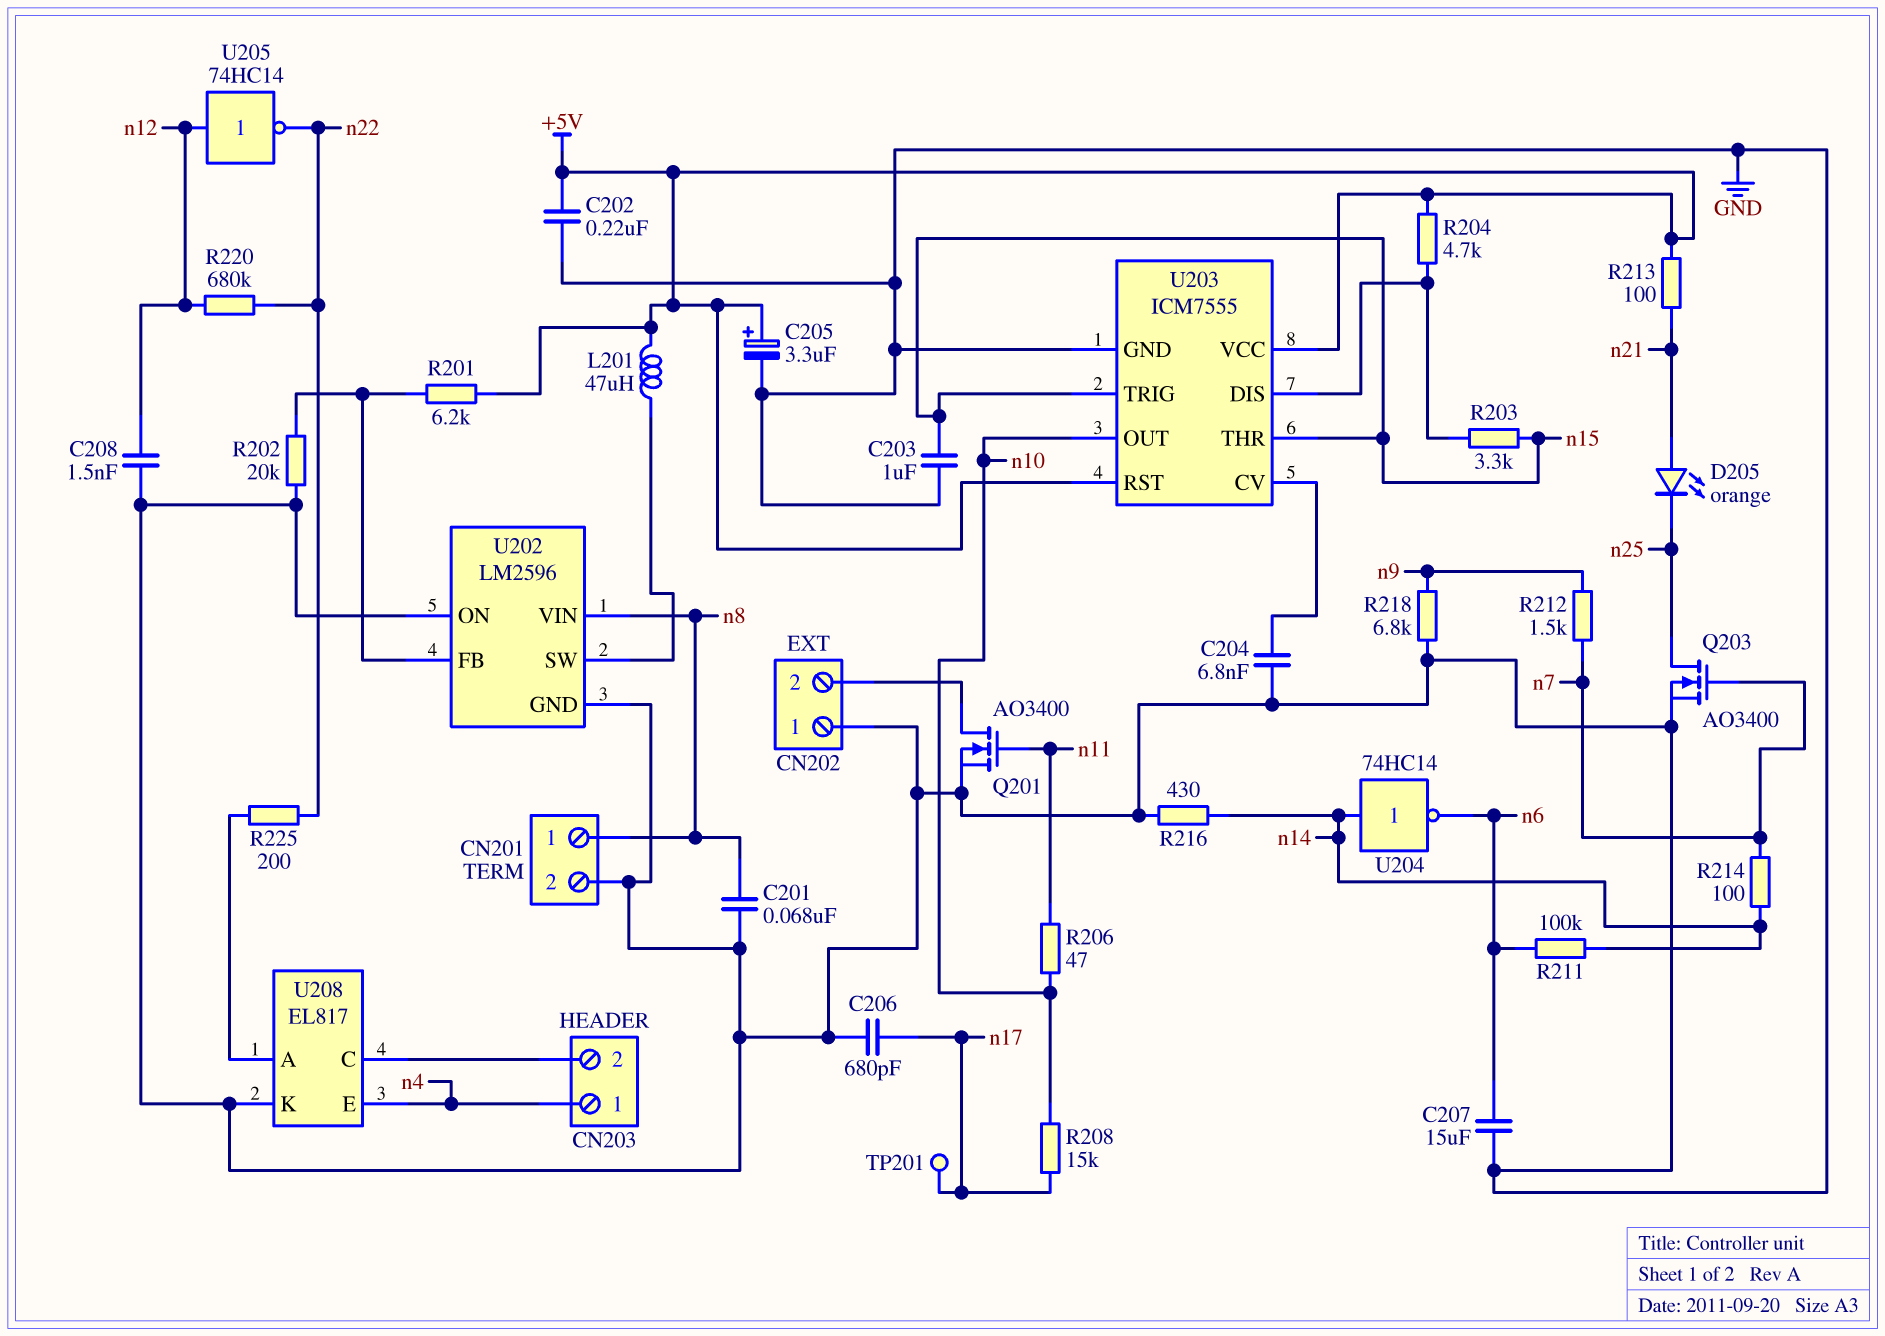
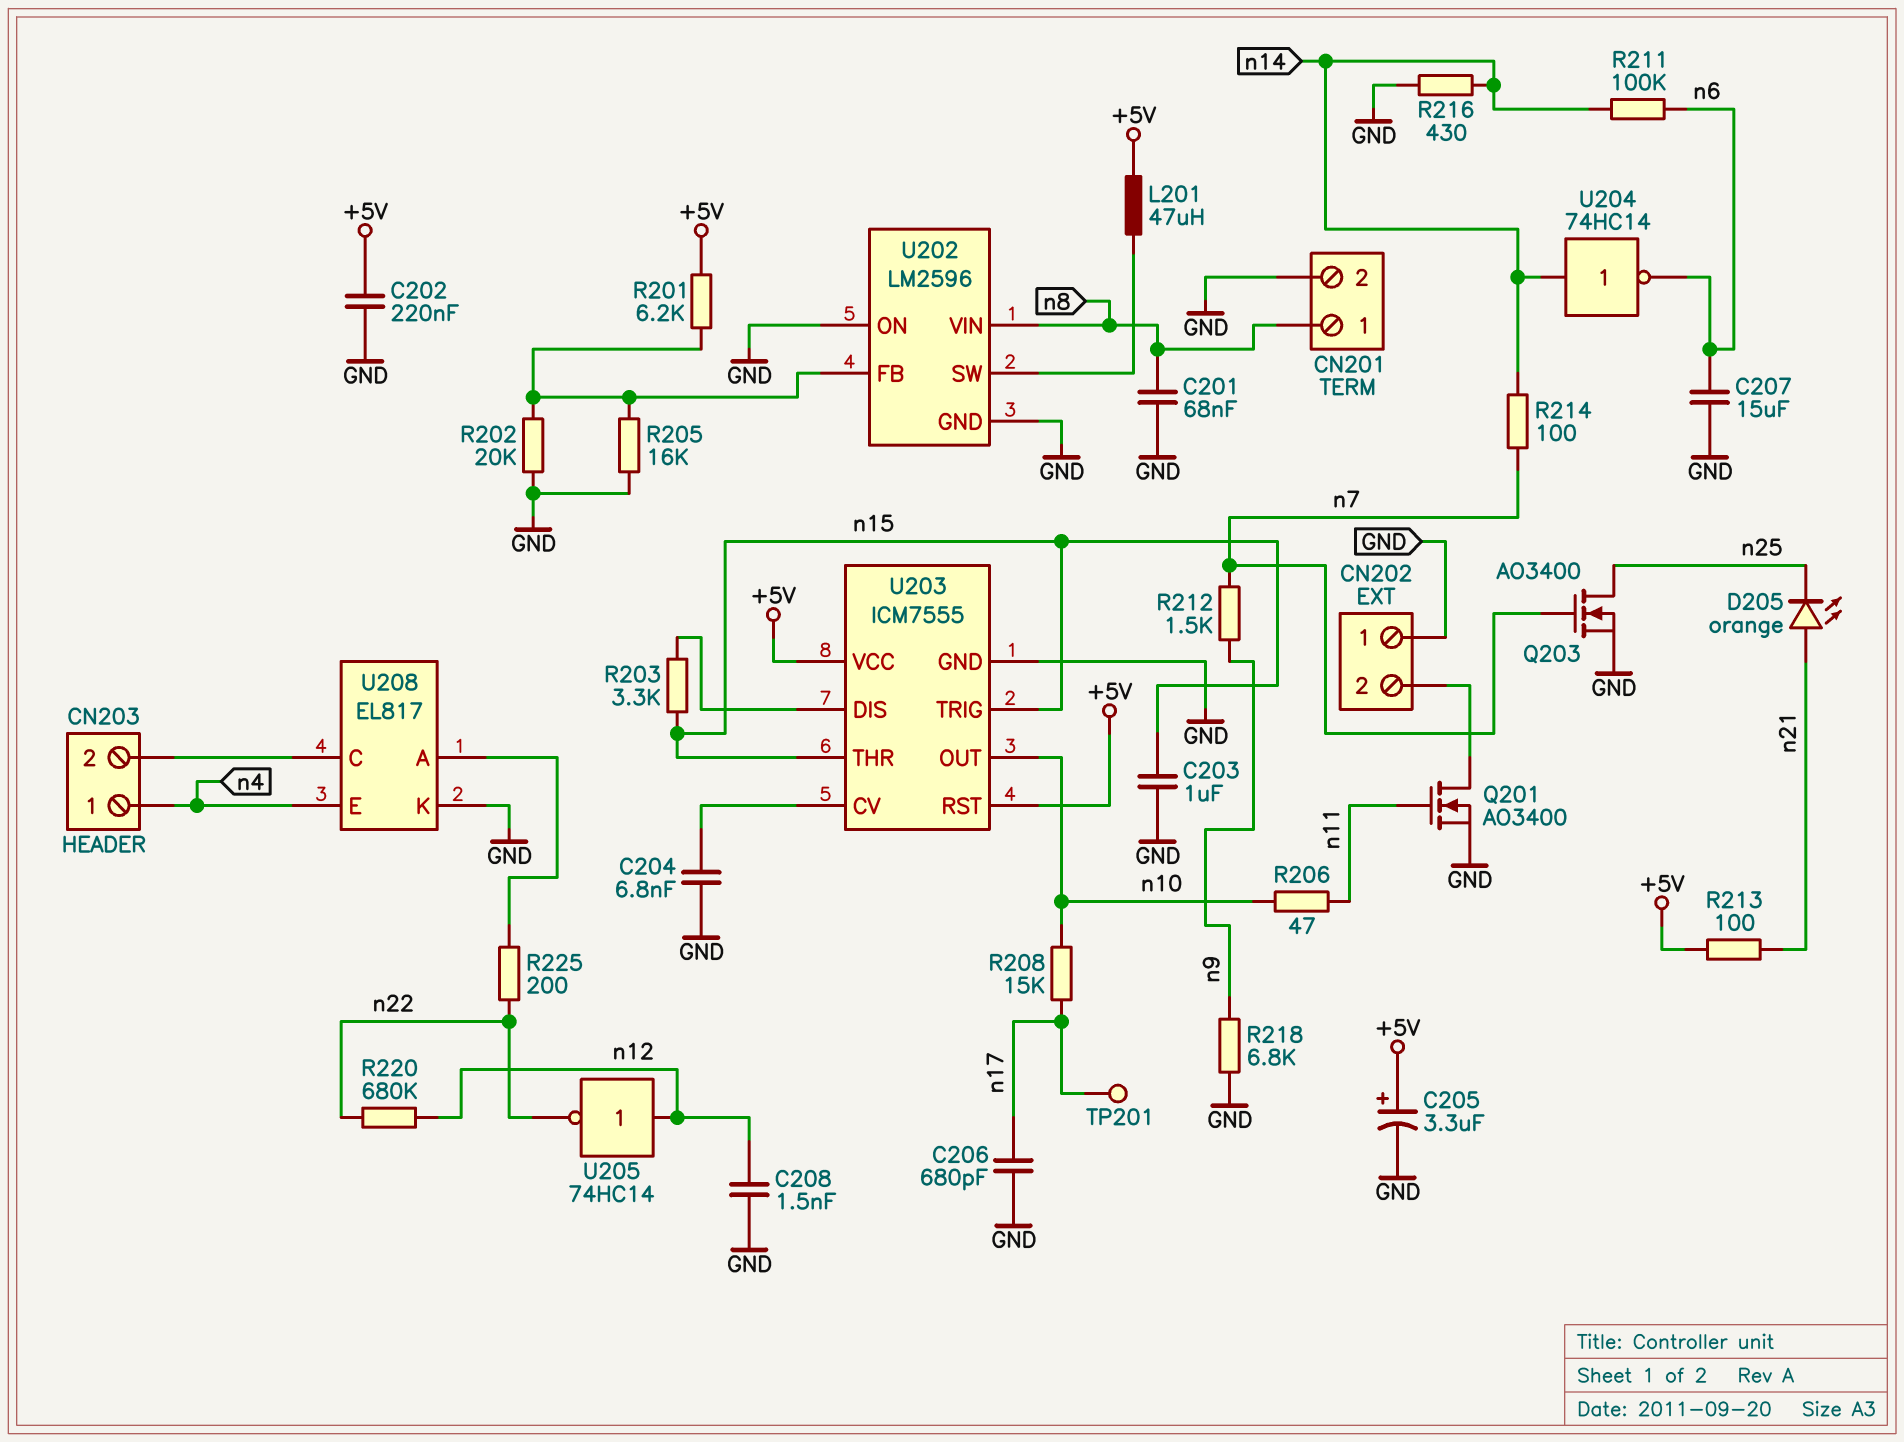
R204: 4.7k (+5V, U203/DIS) -> none
R205: none -> 16k (GND, U202/FB)

